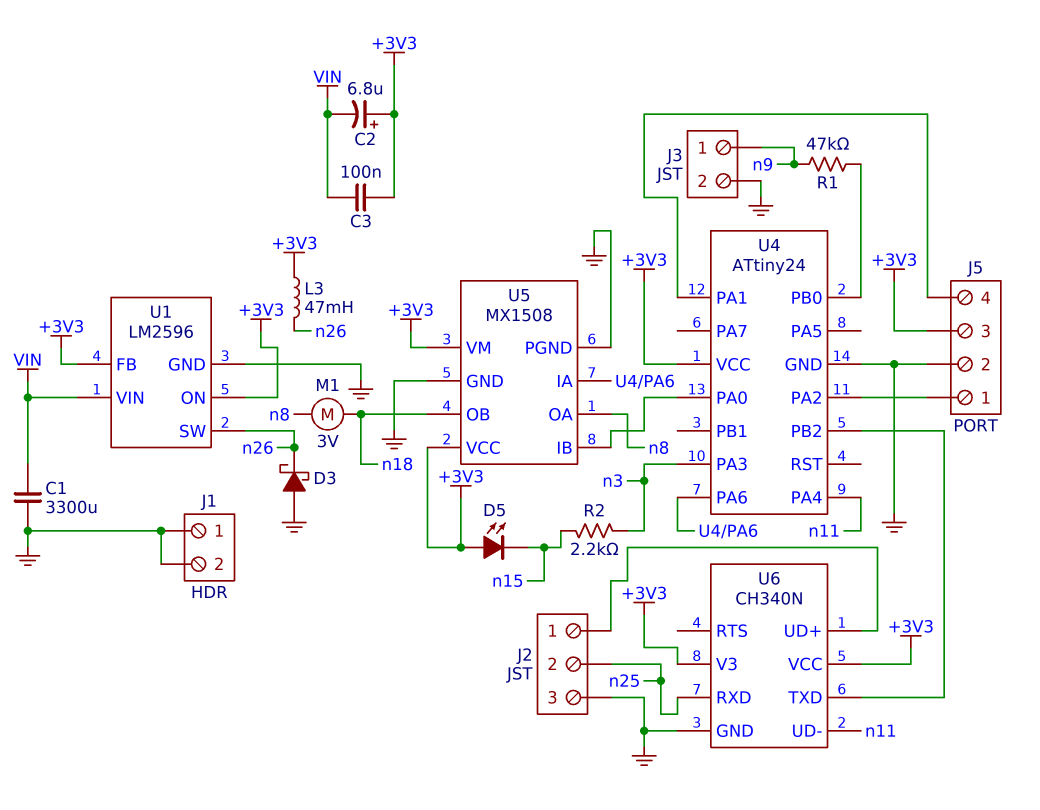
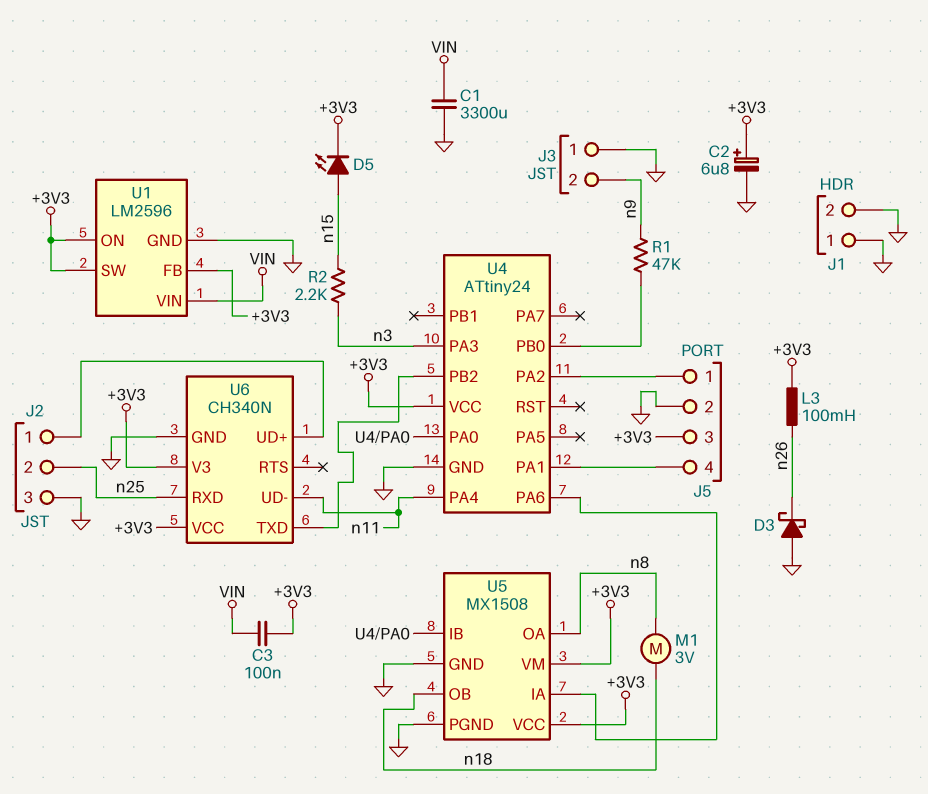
C2: 6.8uF (plus +3V3, minus VIN) -> 6.8uF (plus +3V3, minus GND)
D5: LED (A +3V3, K n15) -> LED (A n15, K +3V3)
J3 pin 1: n9 -> GND
J3 pin 2: GND -> n9
L3: 47mH (+3V3, n26) -> 100mH (+3V3, n26)
U1 pin SW: n26 -> +3V3

